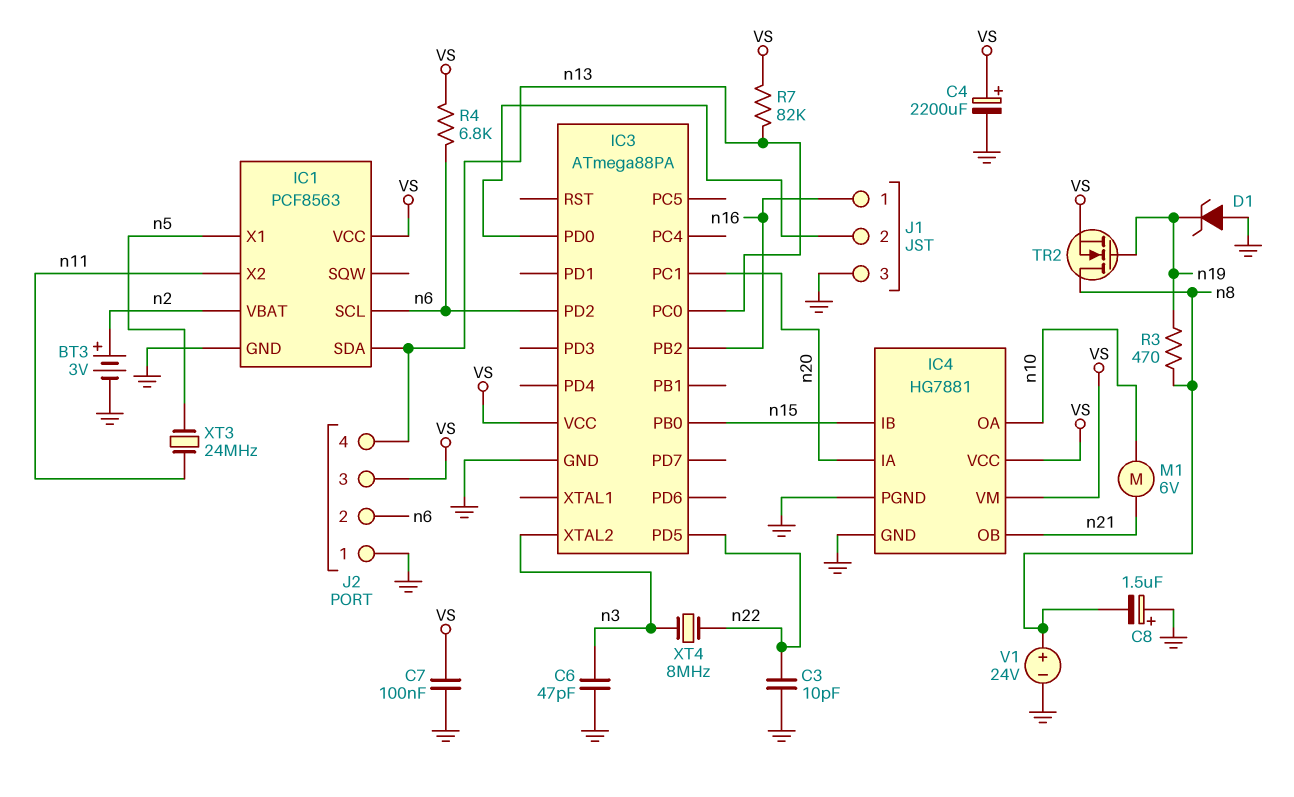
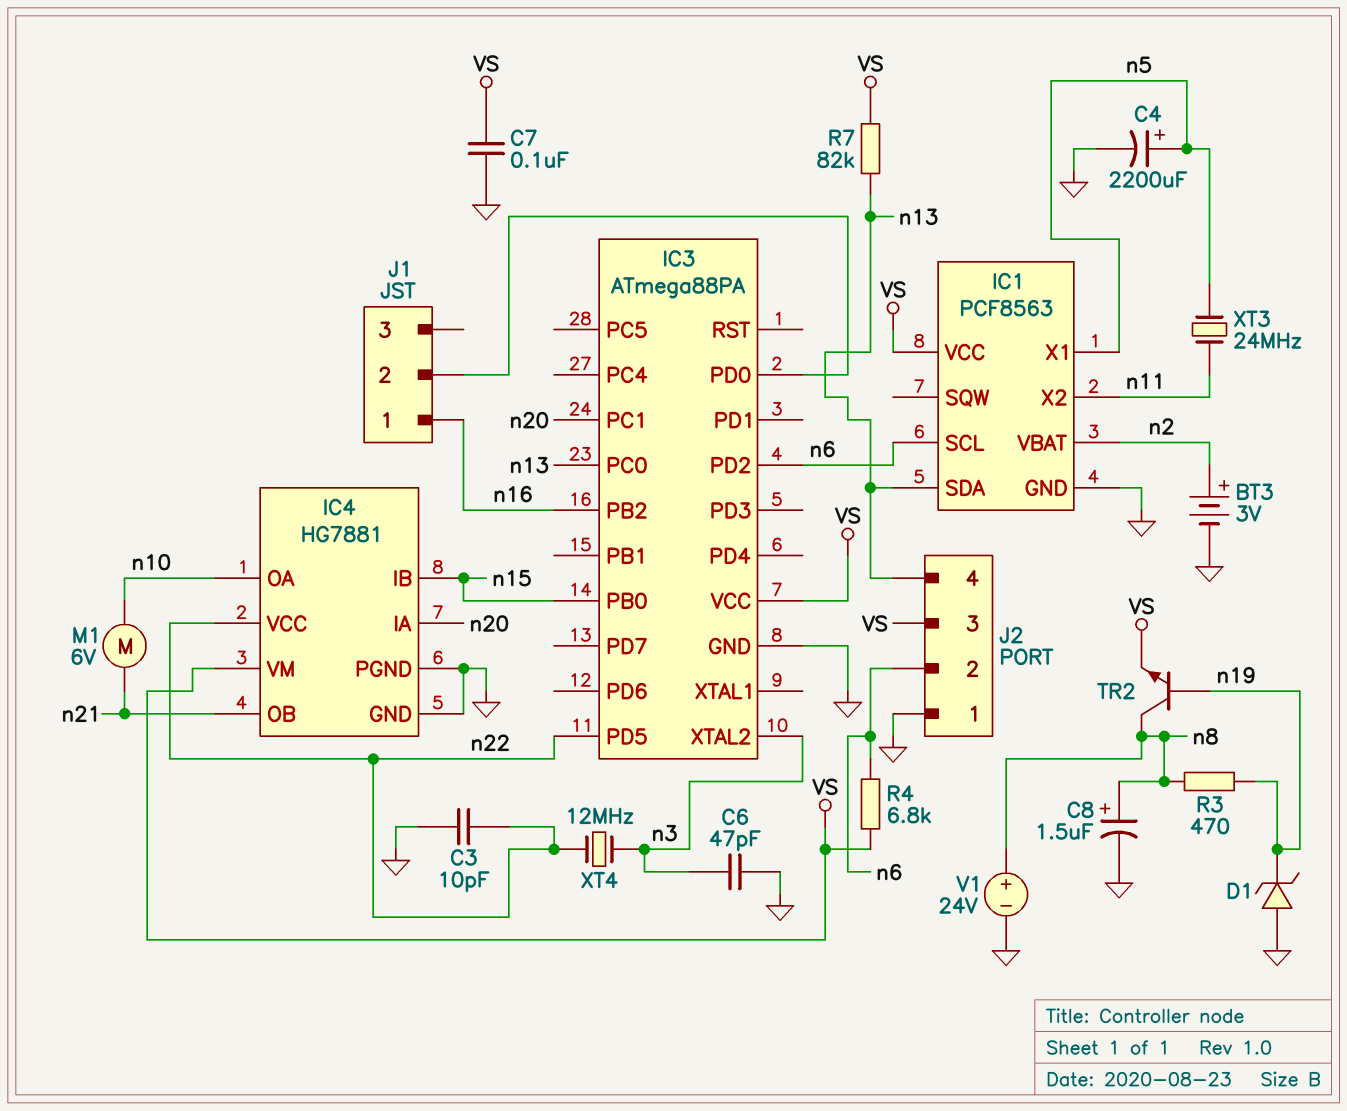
C4: 2200uF (plus VS, minus GND) -> 2200uF (plus n5, minus GND)
C8: 1.5uF (plus GND, minus n8) -> 1.5uF (plus n8, minus GND)
IC4 pin VCC: VS -> n22
J1 pin 3: GND -> none
TR2: NMOS (G n19, D n8, S VS) -> NPN (B n19, C n8, E VS)
XT4: 8MHz (n3, n22) -> 12MHz (n3, n22)

